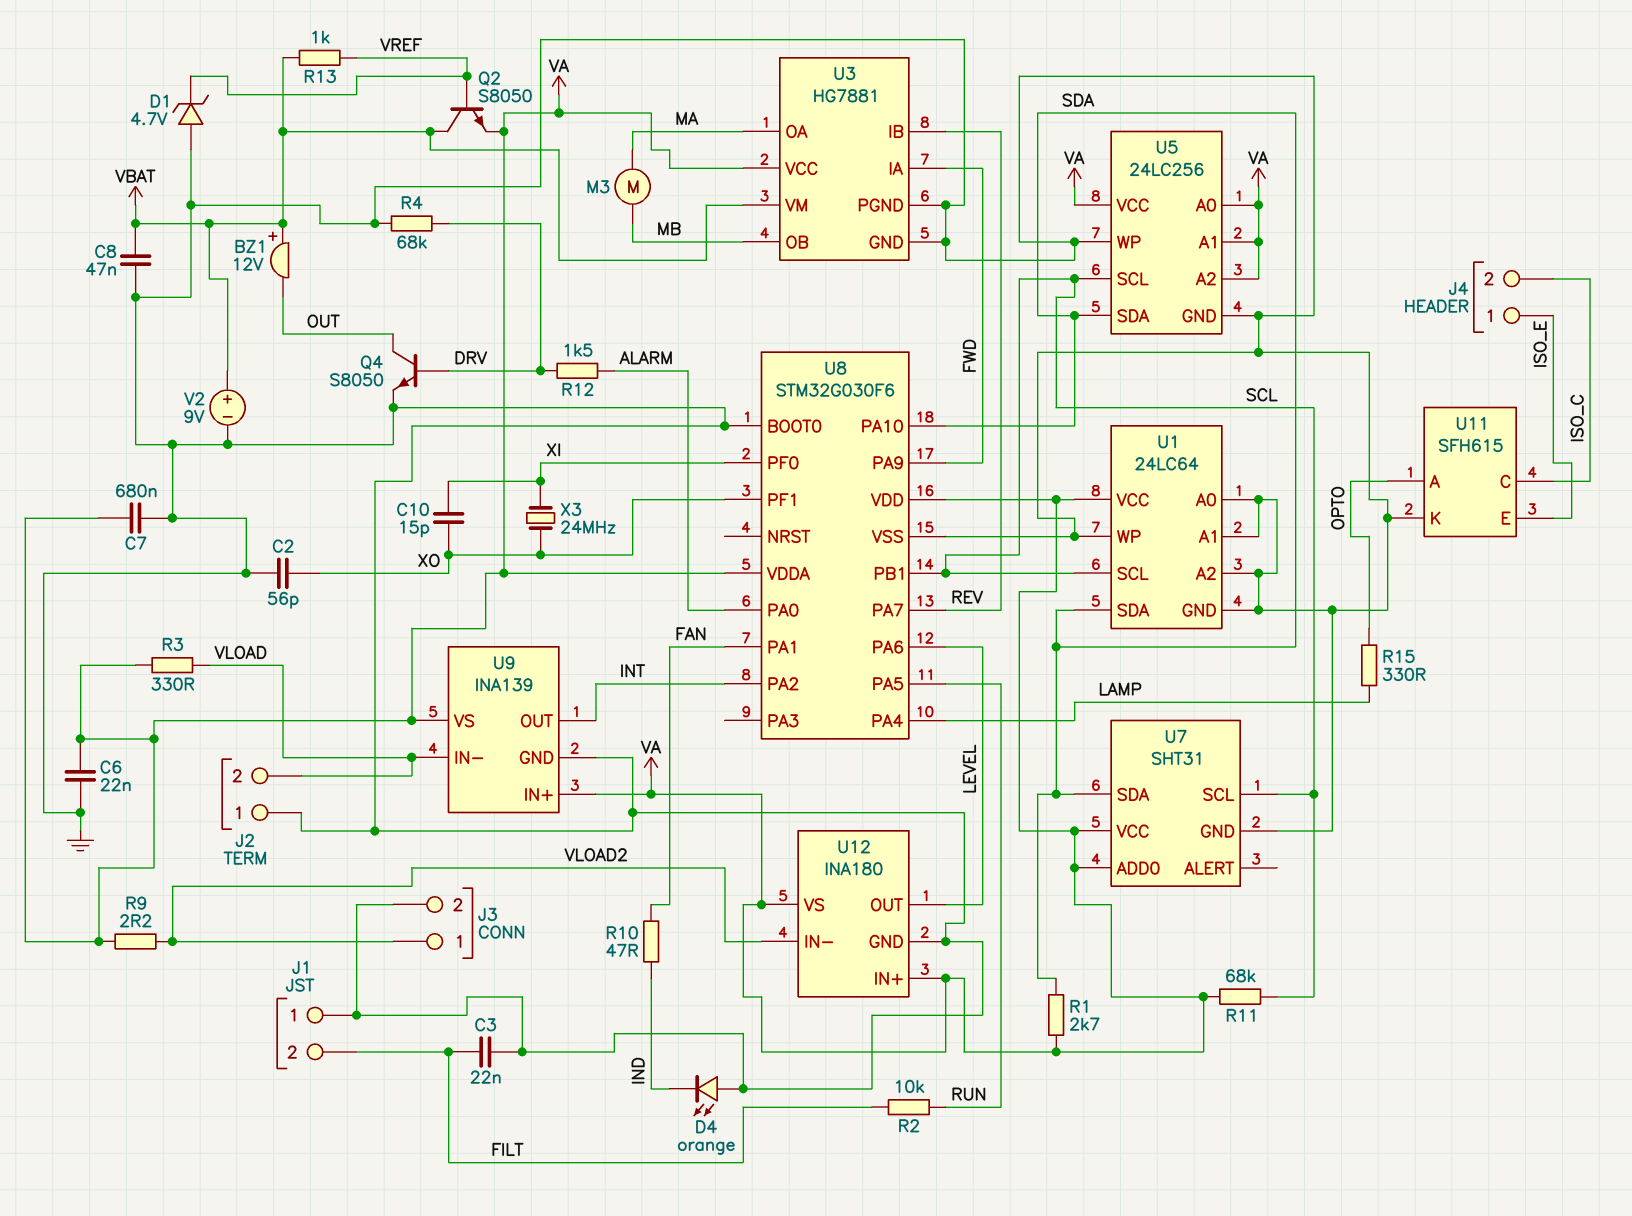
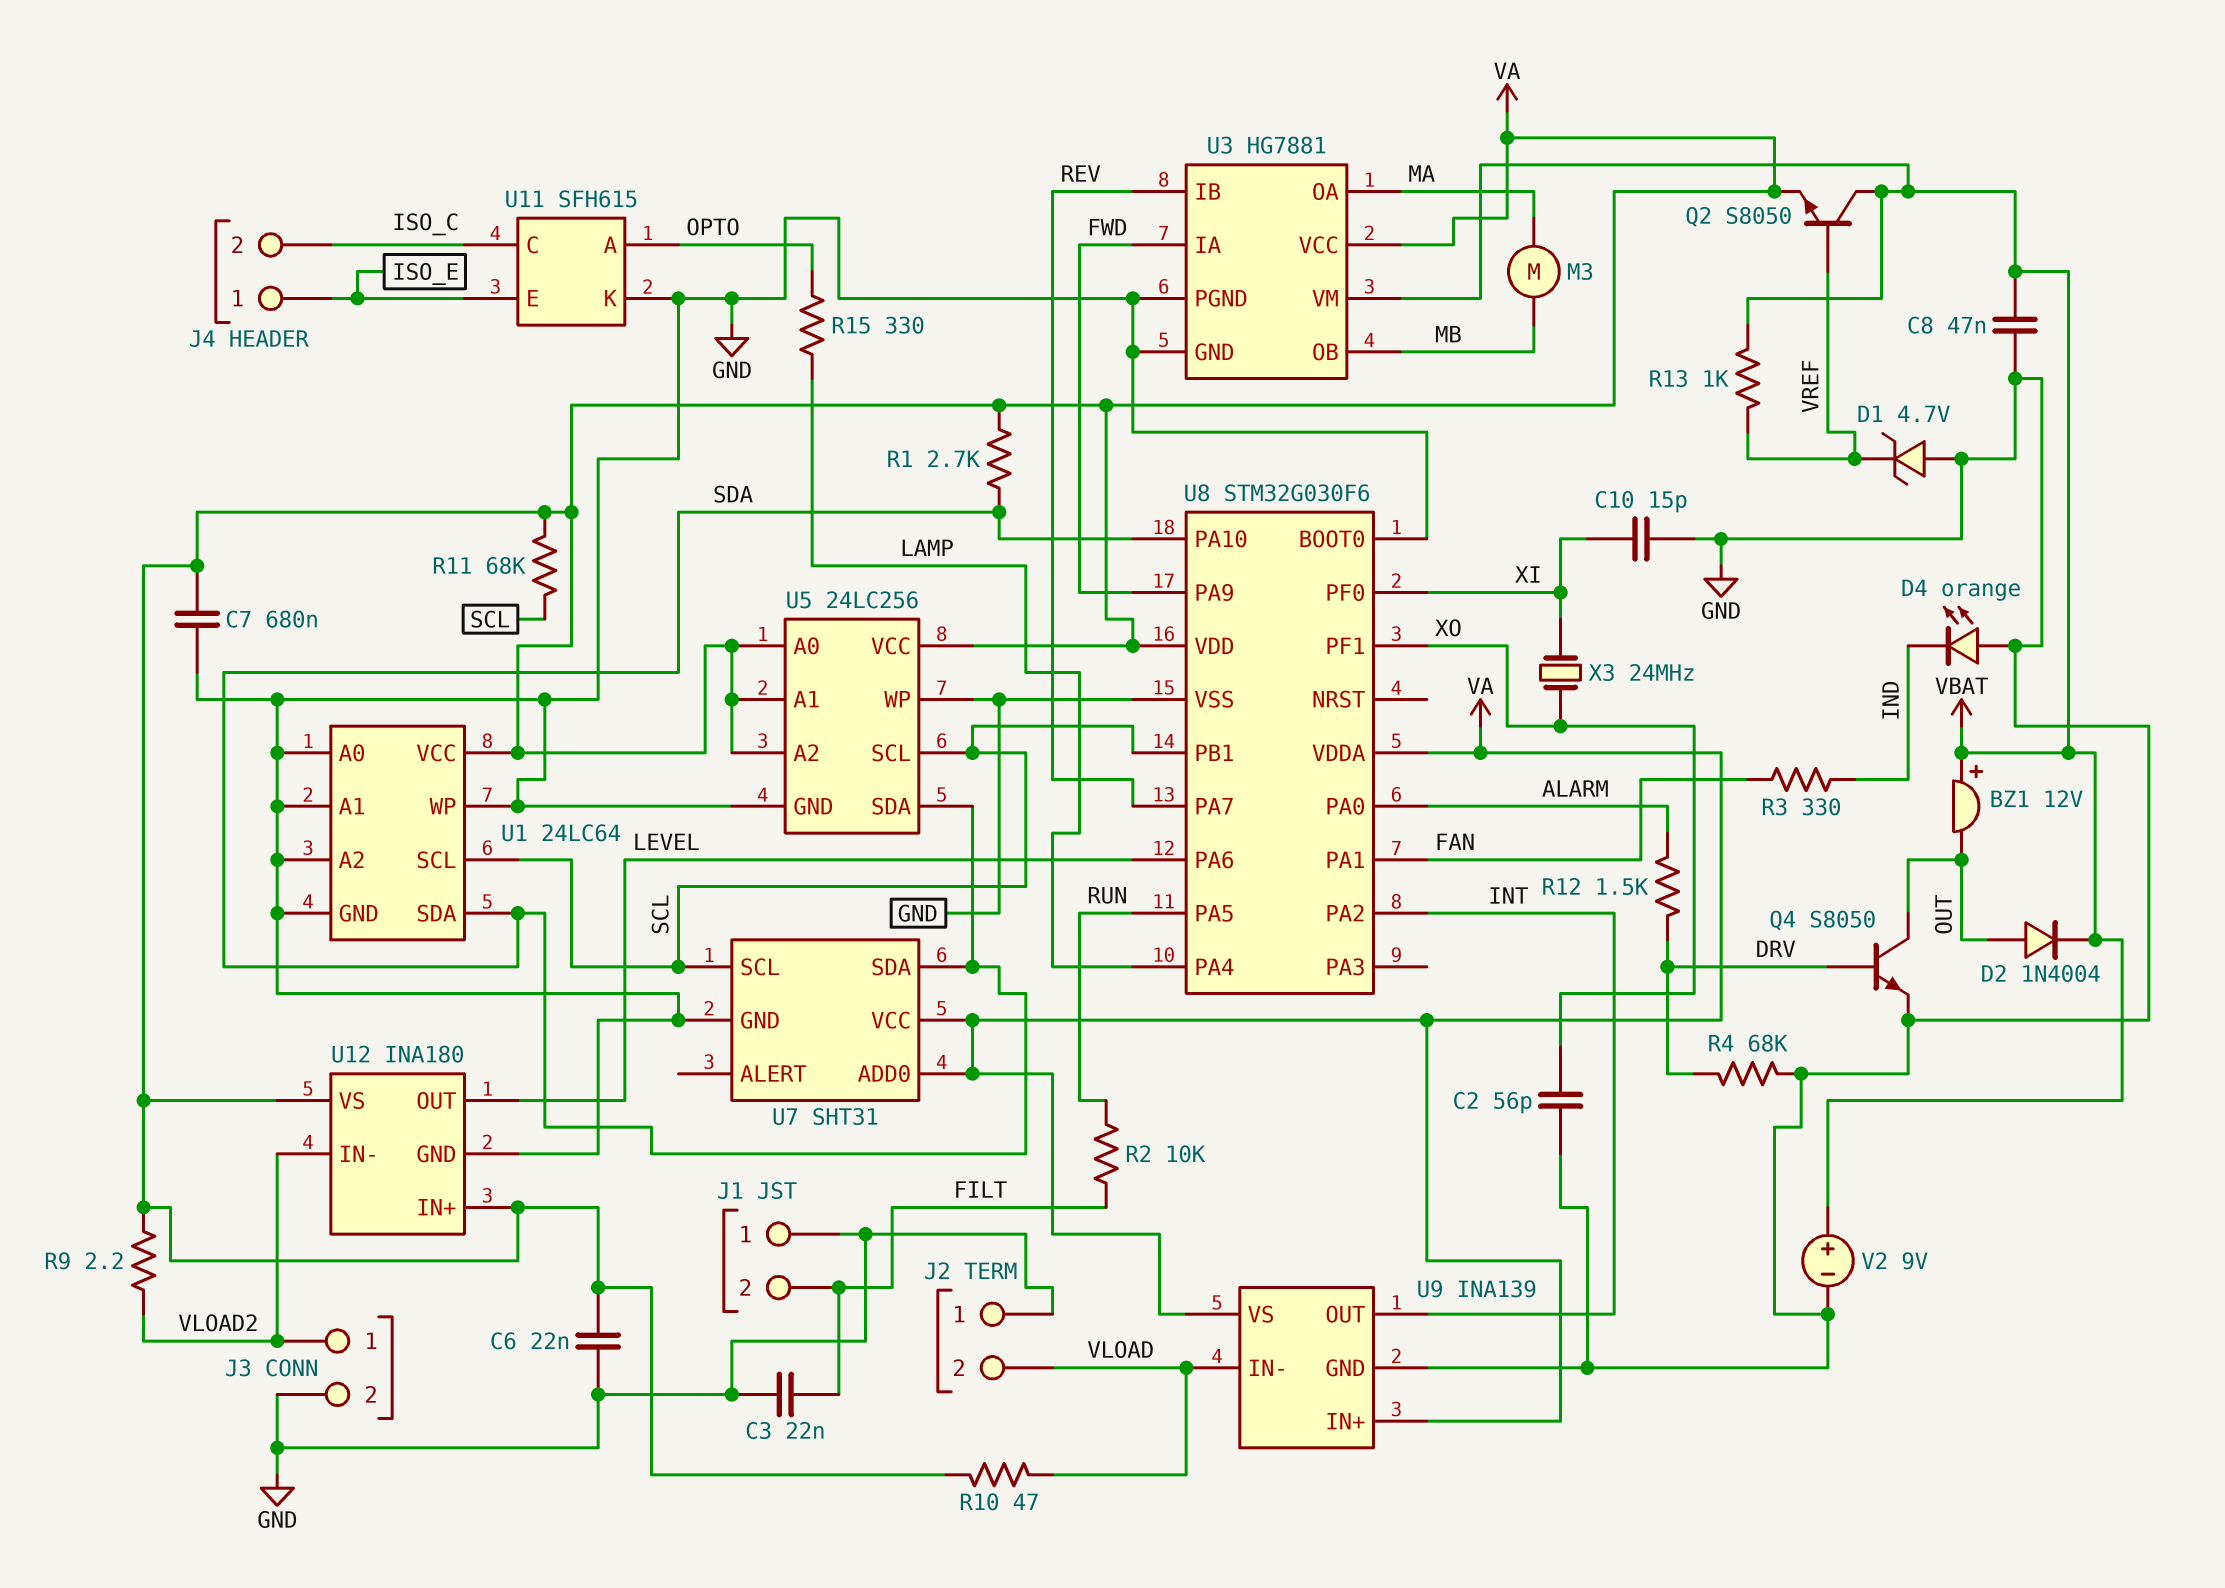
C10: 15pF (XI, XO) -> 15pF (GND, XI)
D2: none -> diode 1N4004 (A OUT, K VBAT)
R3: 330 (VA, VLOAD) -> 330 (FAN, IND)
R10: 47 (FAN, IND) -> 47 (VA, VLOAD)

